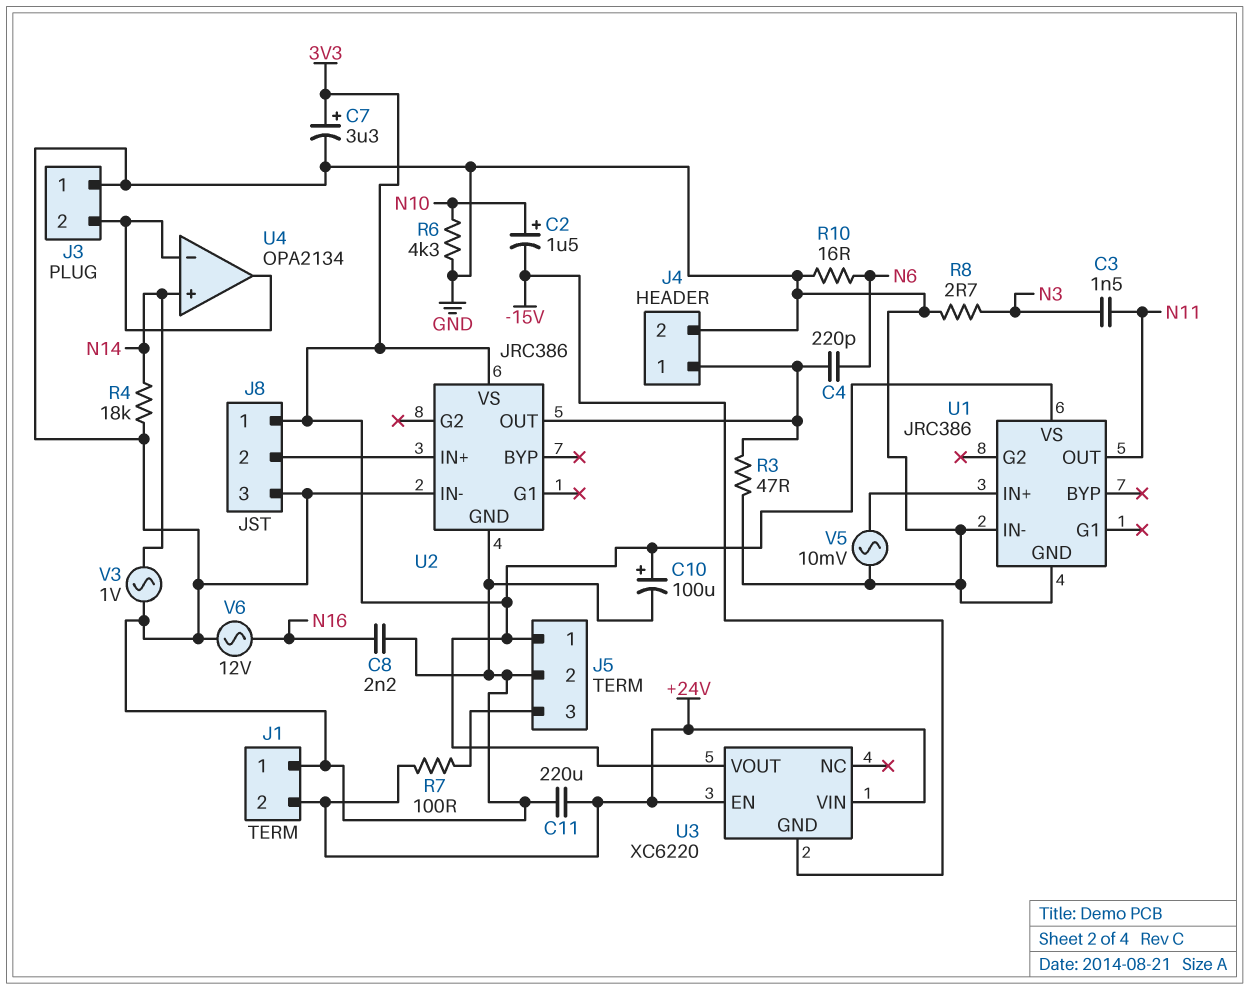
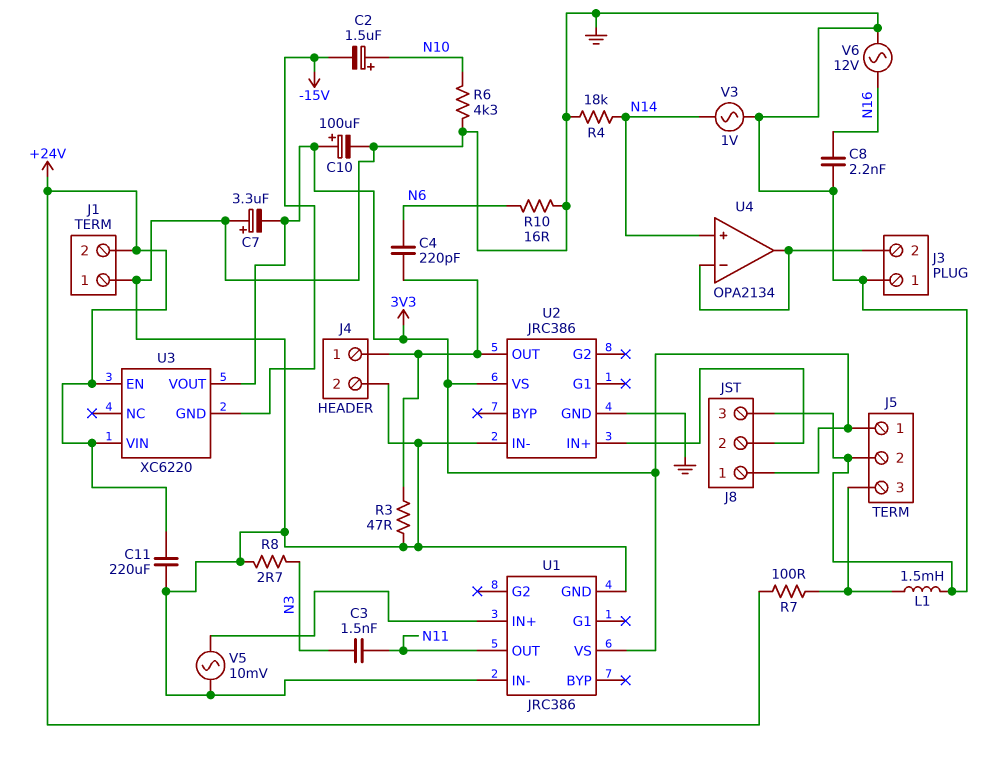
C7: 3.3uF (plus 3V3, minus GND) -> 3.3uF (plus GND, minus 3V3)
L1: none -> 1.5mH (GND, J5/3)

